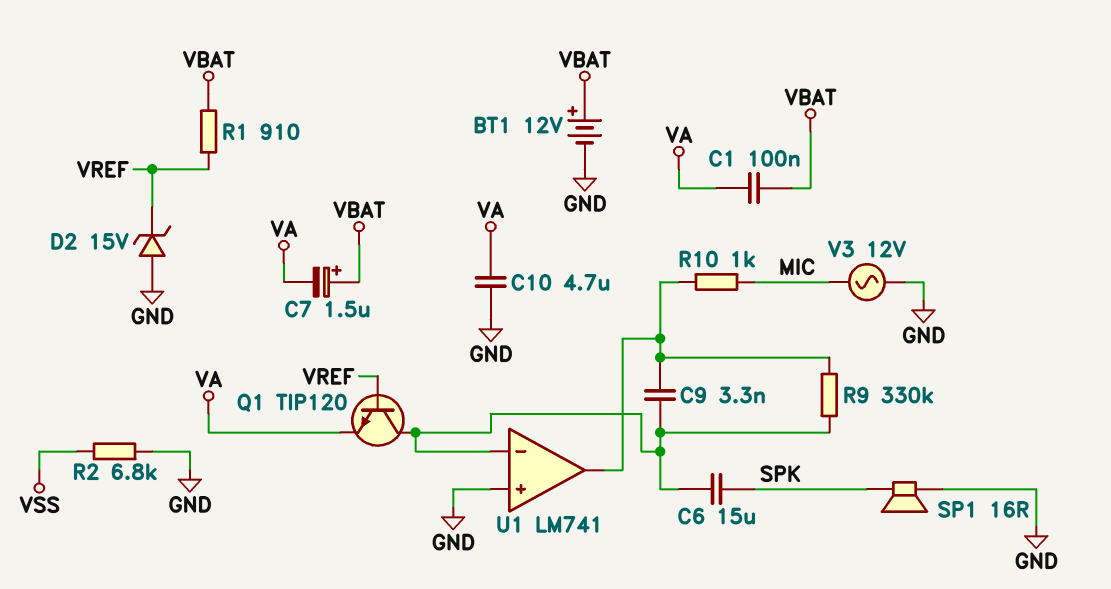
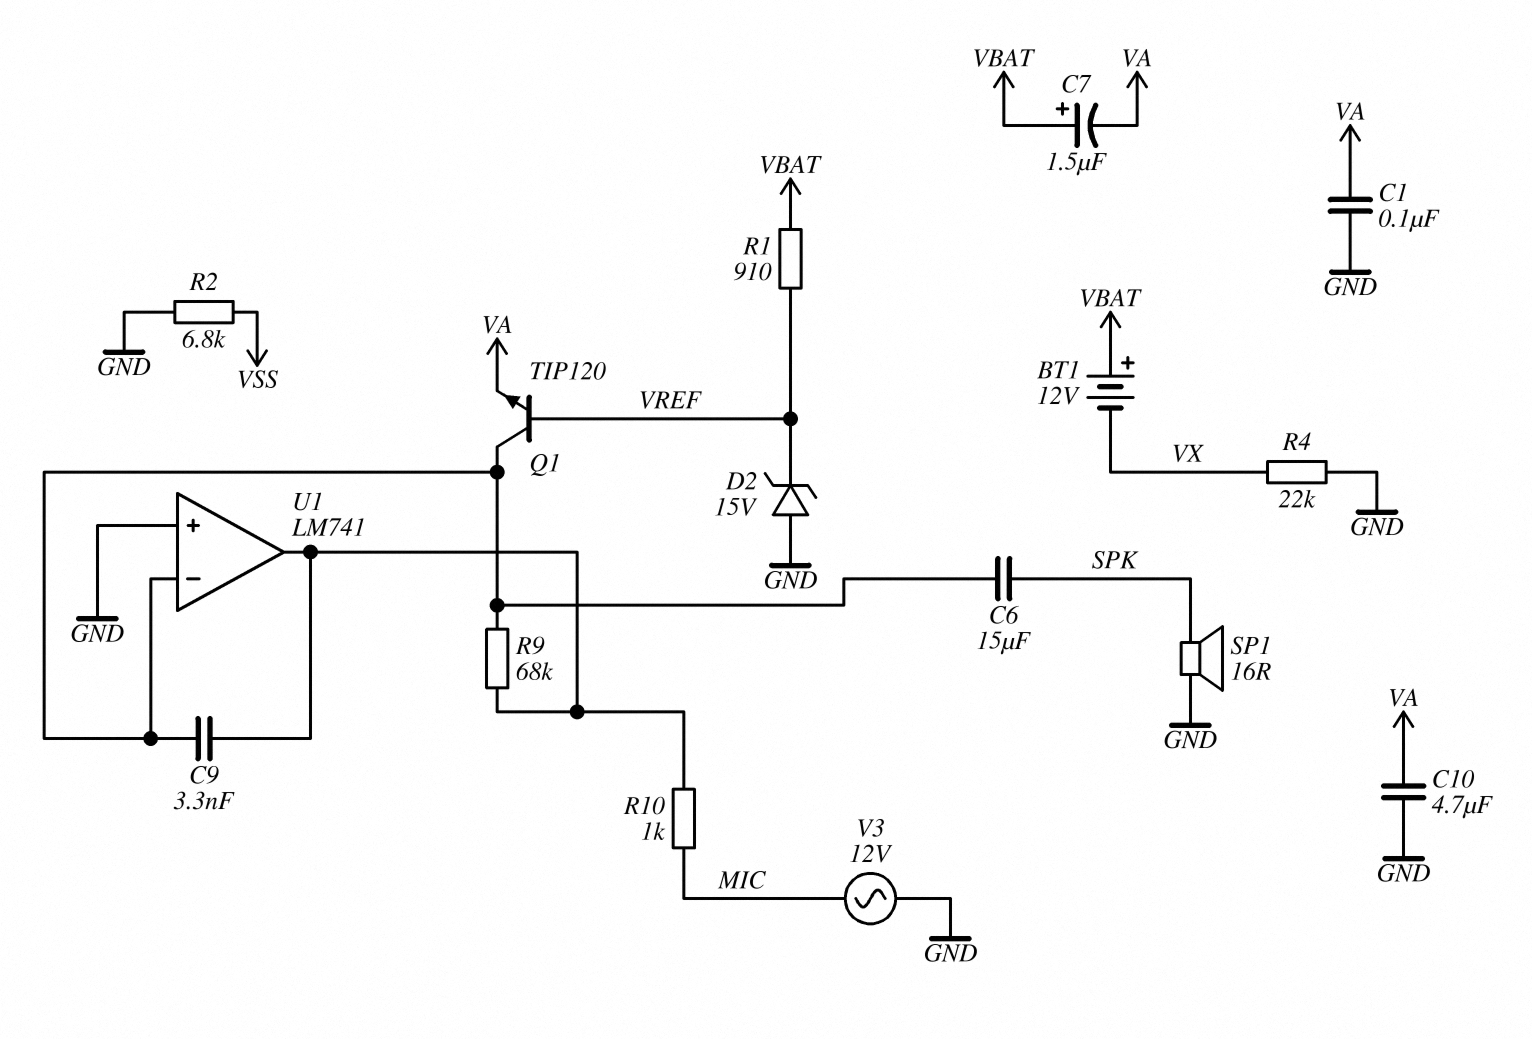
BT1: 12V (plus VBAT, minus GND) -> 12V (plus VBAT, minus VX)
C1: 100nF (VA, VBAT) -> 100nF (GND, VA)
R4: none -> 22k (GND, VX)
R9: 330k (U1/in-, U1/out) -> 68k (U1/in-, U1/out)

